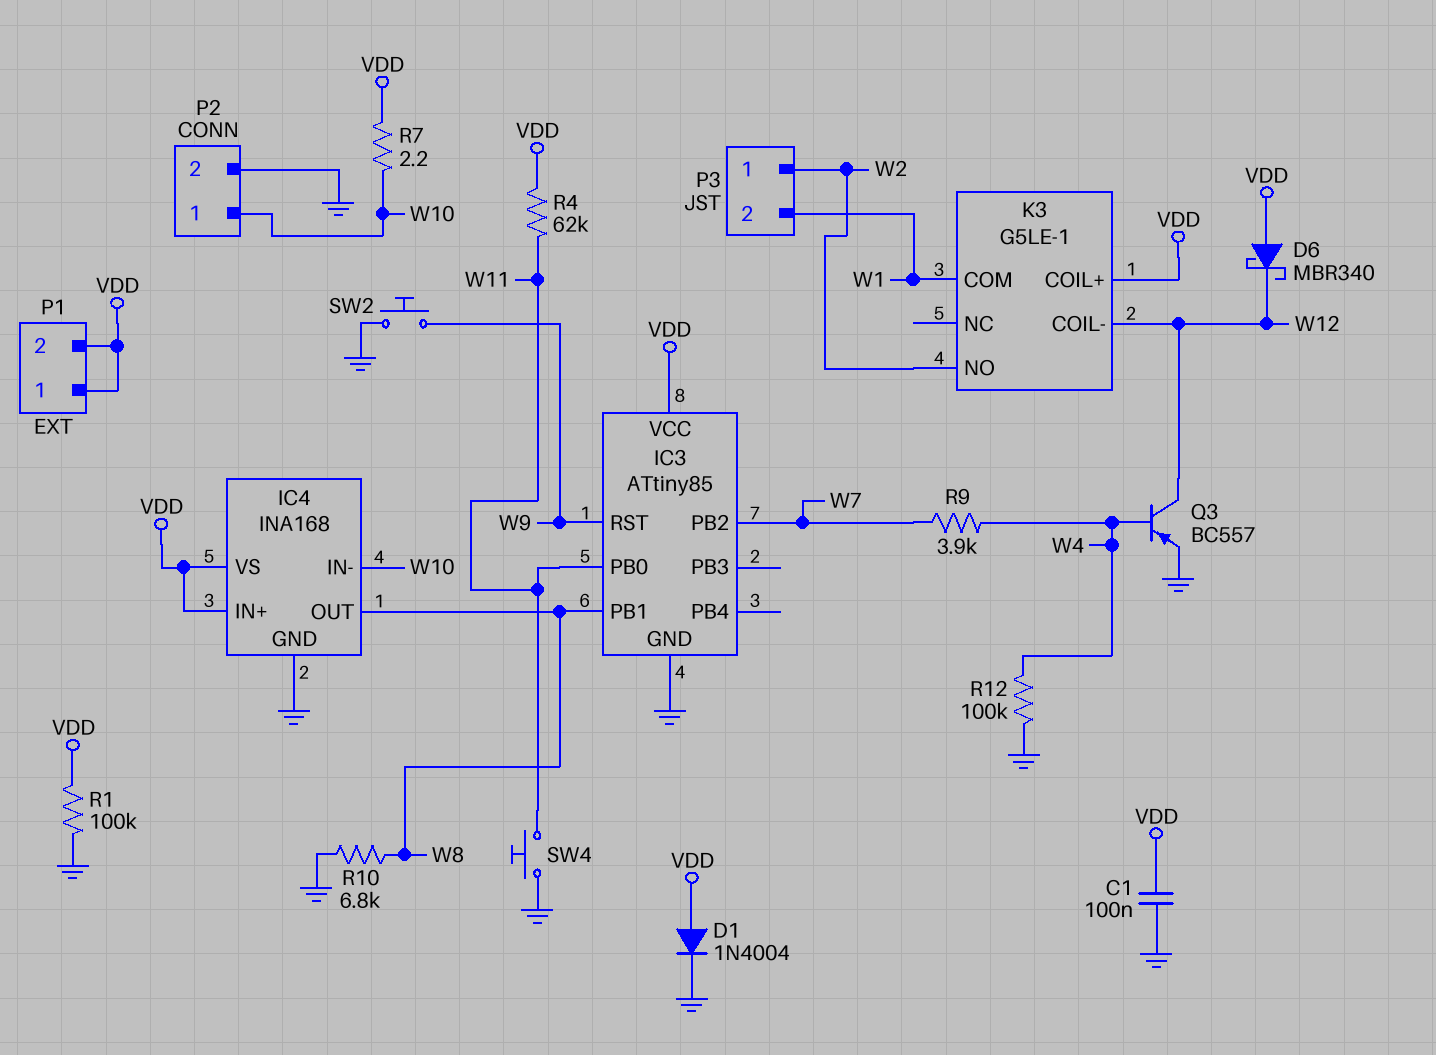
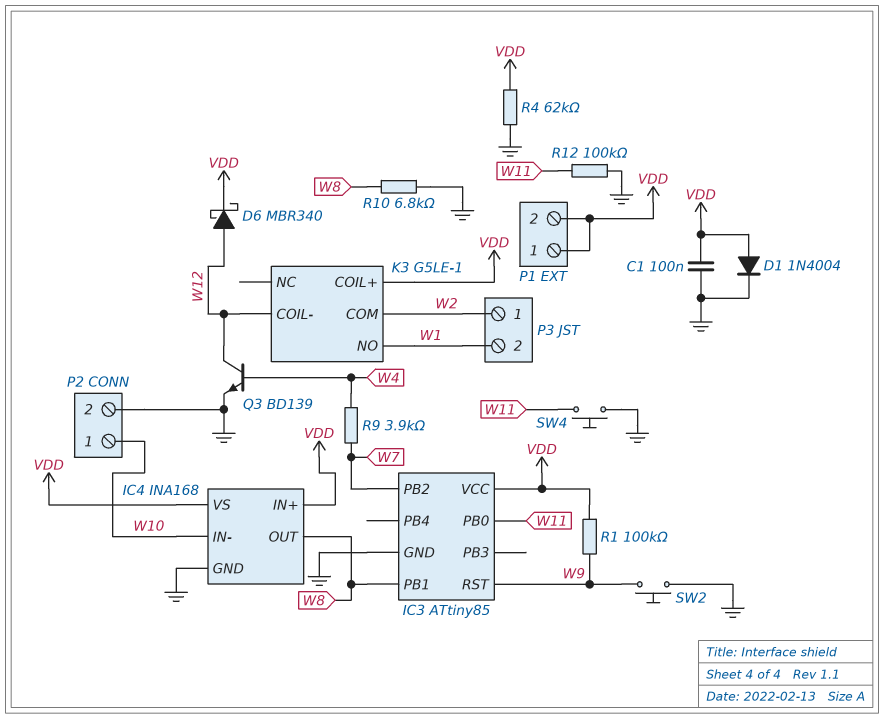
D6: schottky MBR340 (A VDD, K W12) -> schottky MBR340 (A W12, K VDD)
K3 pin COM: W1 -> W2
K3 pin NO: W2 -> W1
Q3: PNP BC557 (B W4, C W12, E GND) -> NPN BD139 (B W4, C W12, E GND)
R1: 100k (GND, VDD) -> 100k (VDD, W9)
R4: 62k (VDD, W11) -> 62k (GND, VDD)
R7: 2.2 (VDD, W10) -> none
R12: 100k (GND, W4) -> 100k (GND, W11)

